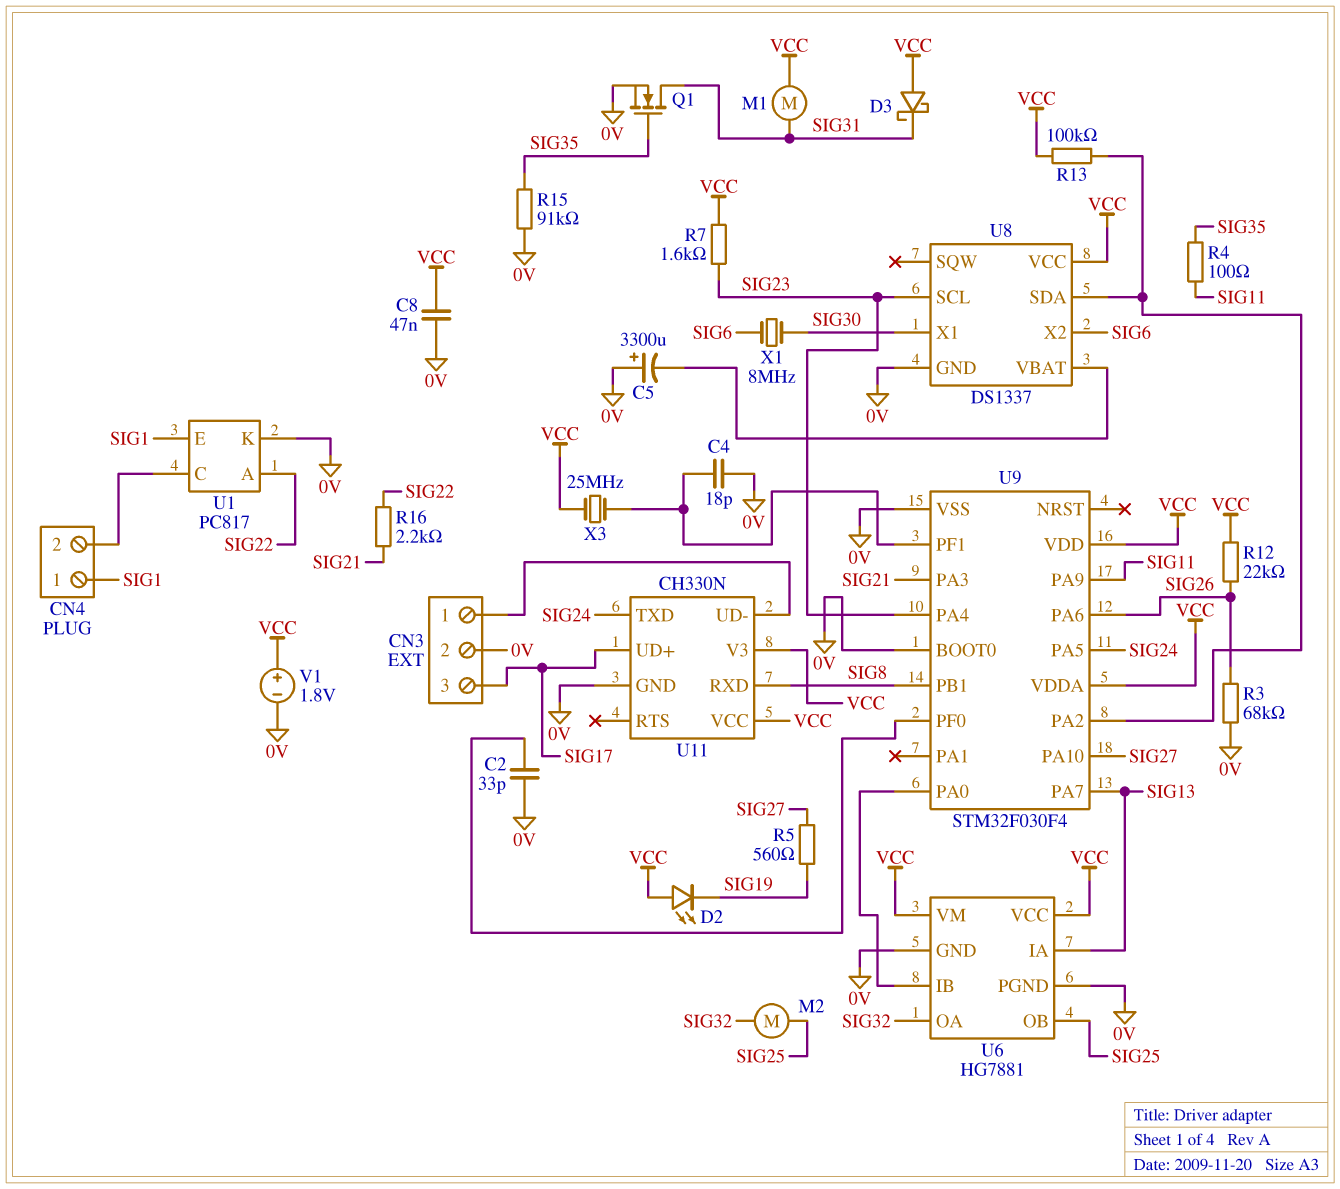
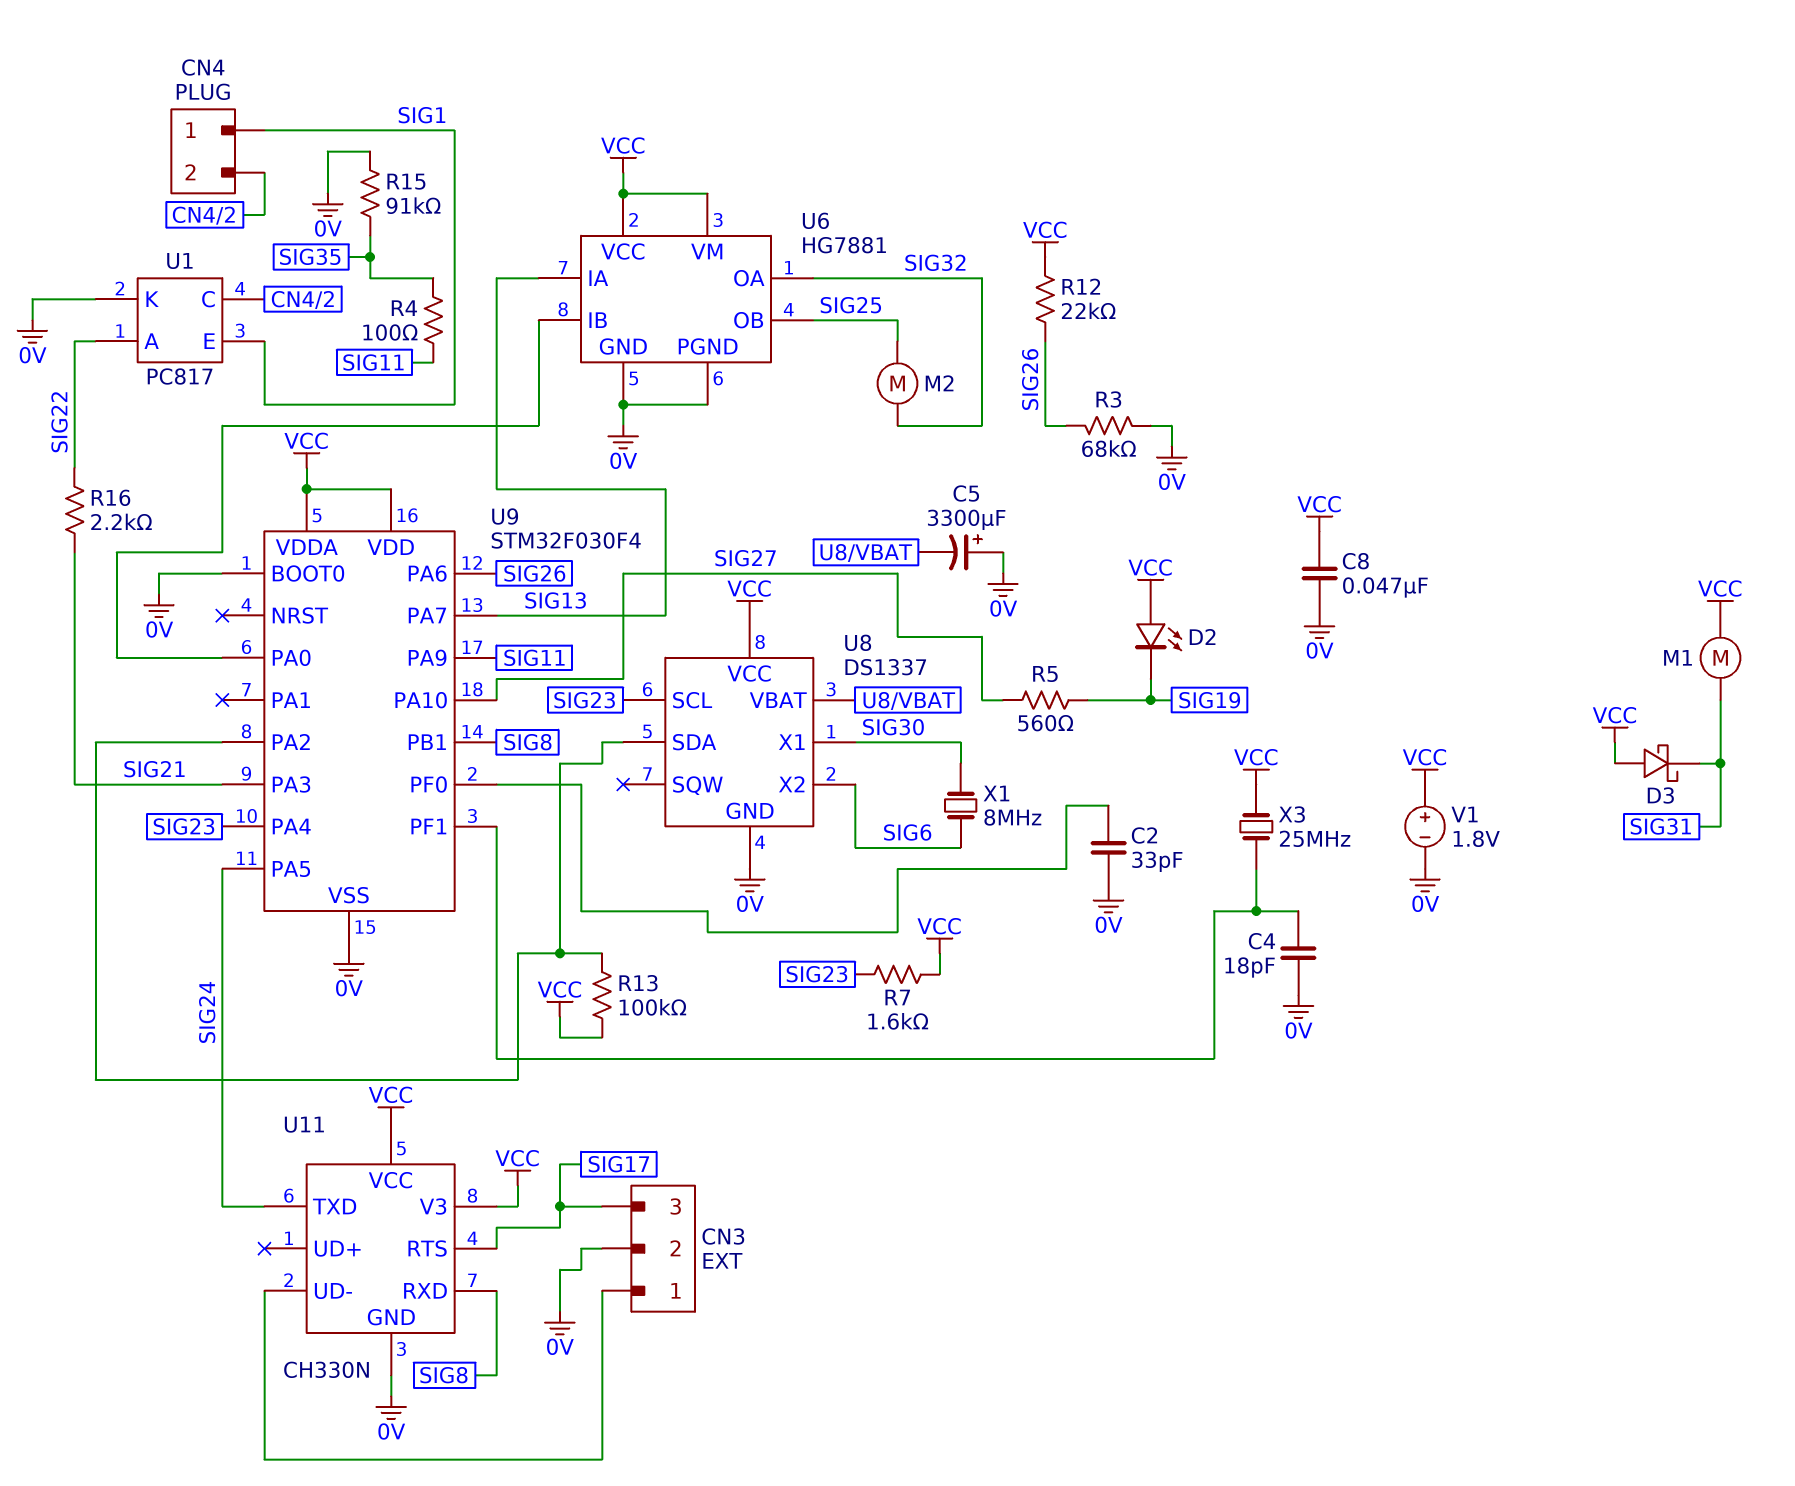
Q1: NMOS (G SIG35, D SIG31, S 0V) -> none
U11 pin RTS: none -> SIG17
U11 pin UD+: SIG17 -> none

